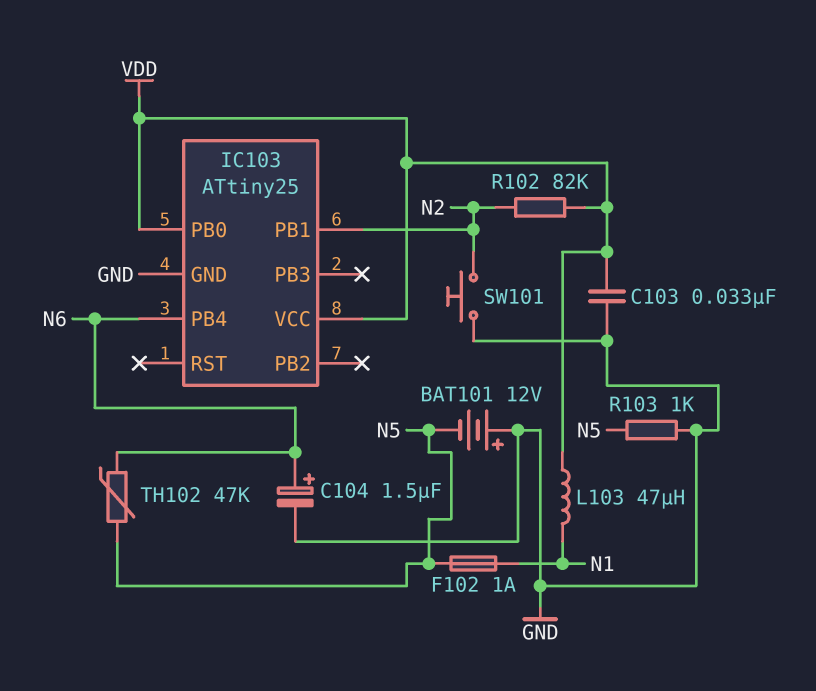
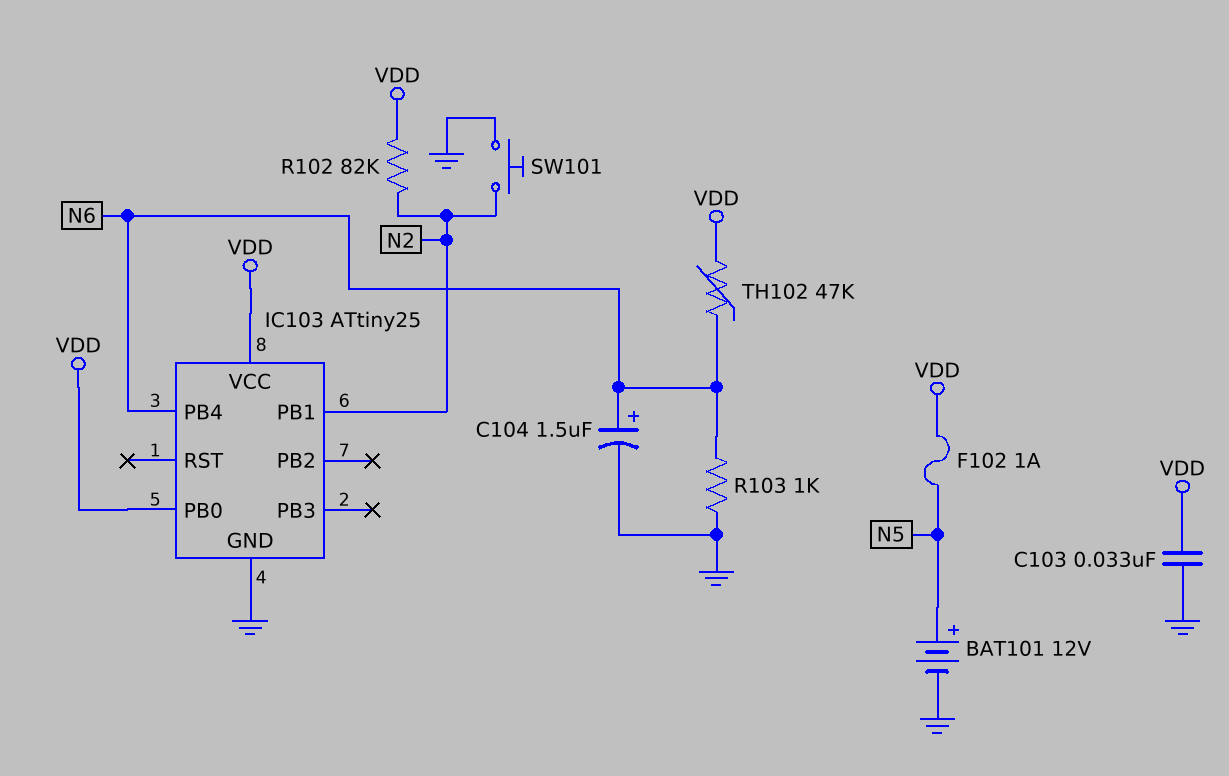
BAT101: 12V (plus GND, minus N5) -> 12V (plus N5, minus GND)
F102: 1A (N1, N5) -> 1A (N5, VDD)
L103: 47uH (N1, VDD) -> none
R103: 1k (GND, N5) -> 1k (GND, N6)
TH102: 47k (N5, N6) -> 47k (N6, VDD)

